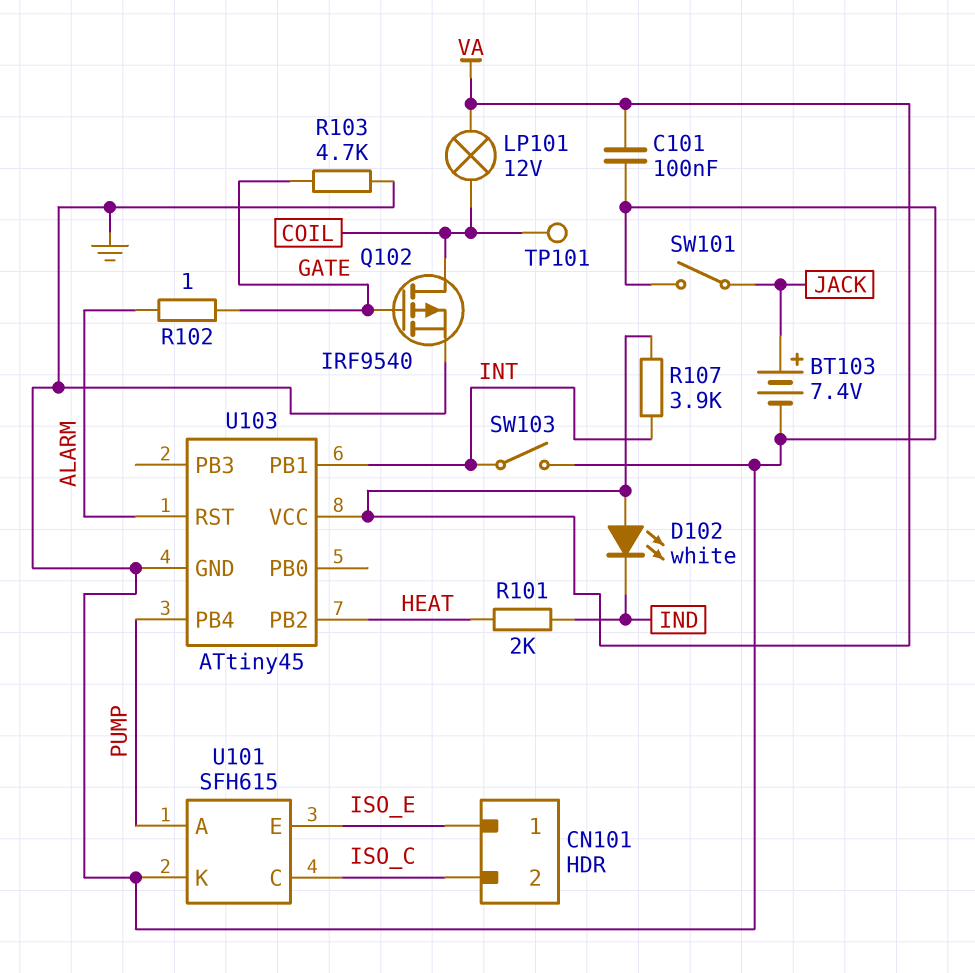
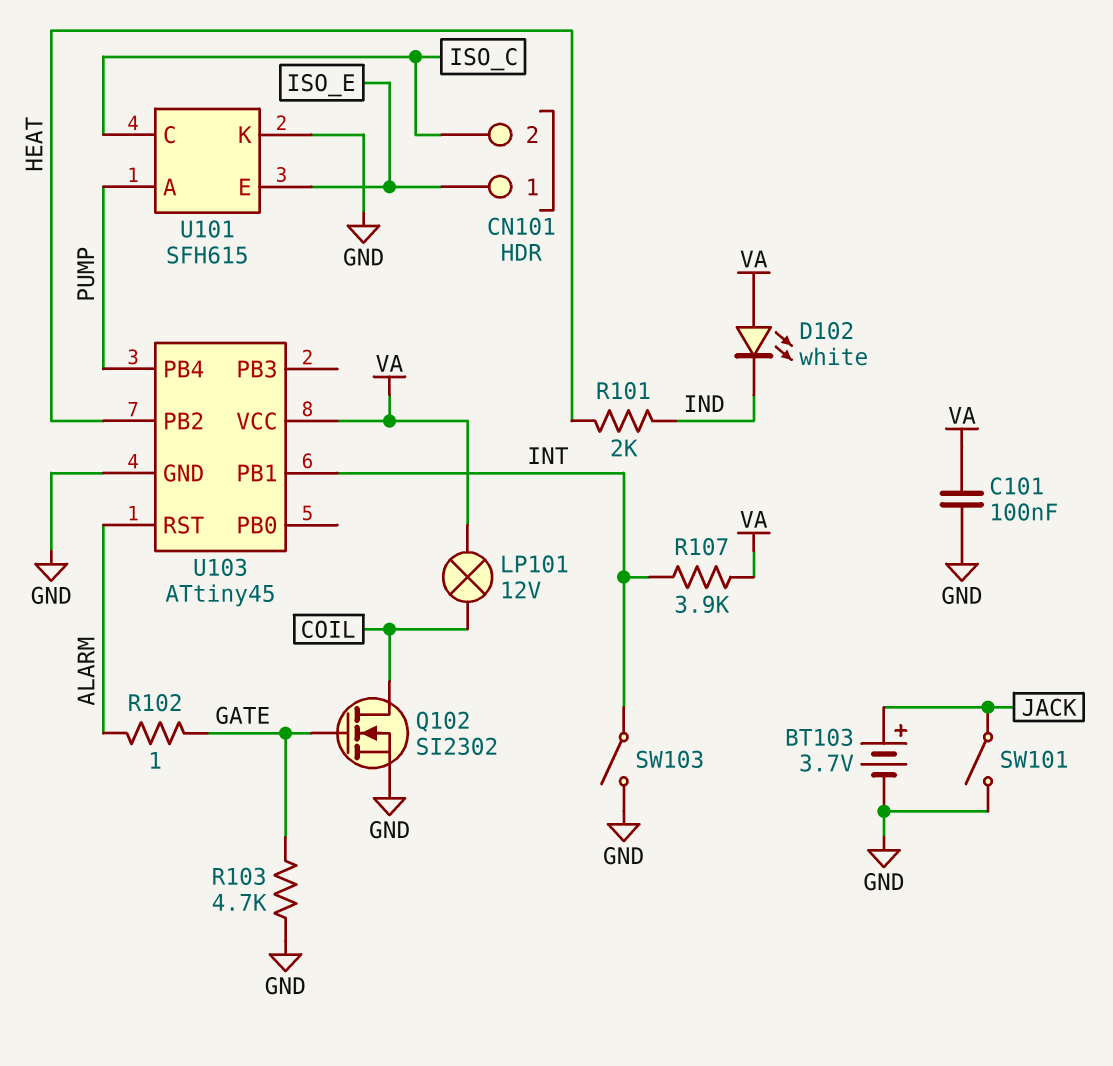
BT103: 7.4V (plus JACK, minus GND) -> 3.7V (plus JACK, minus GND)
Q102: PMOS IRF9540 (G GATE, D COIL, S GND) -> NMOS SI2302 (G GATE, D COIL, S GND)
TP101: test point (COIL) -> none

